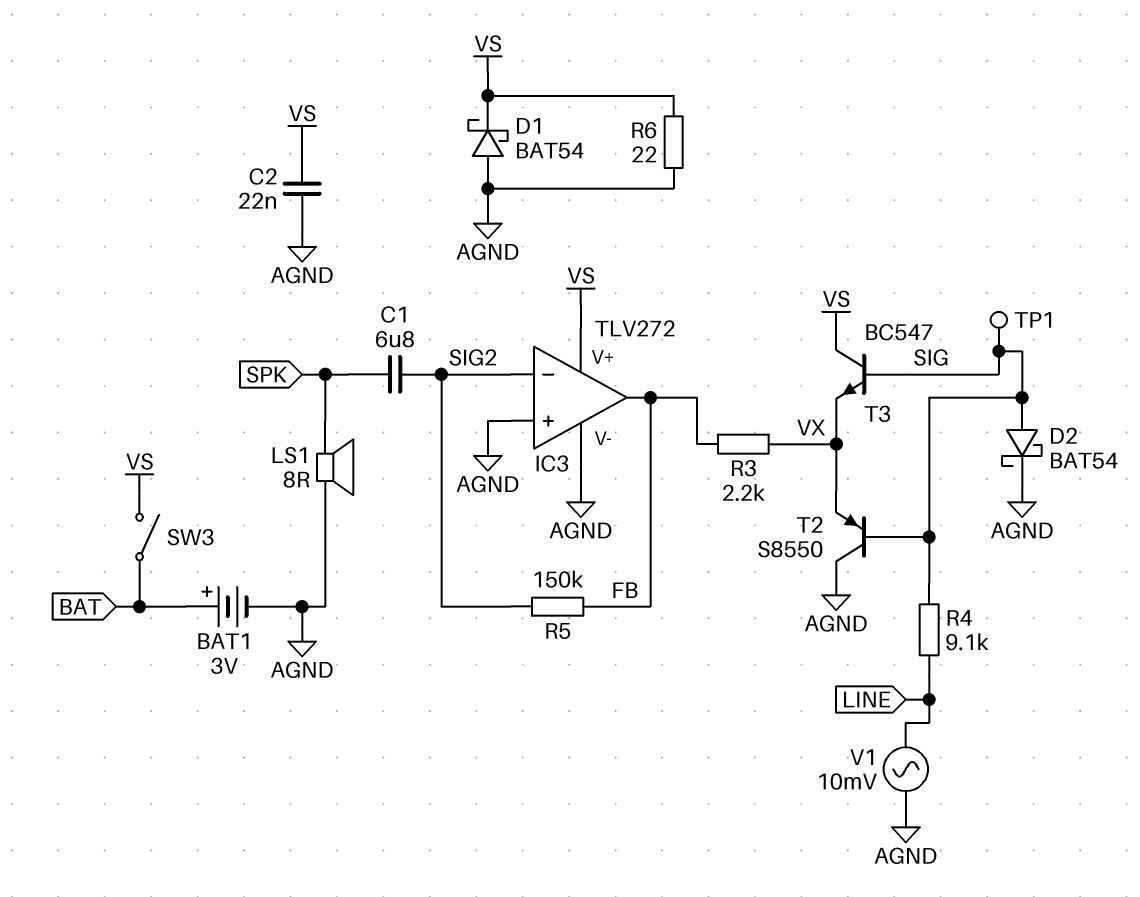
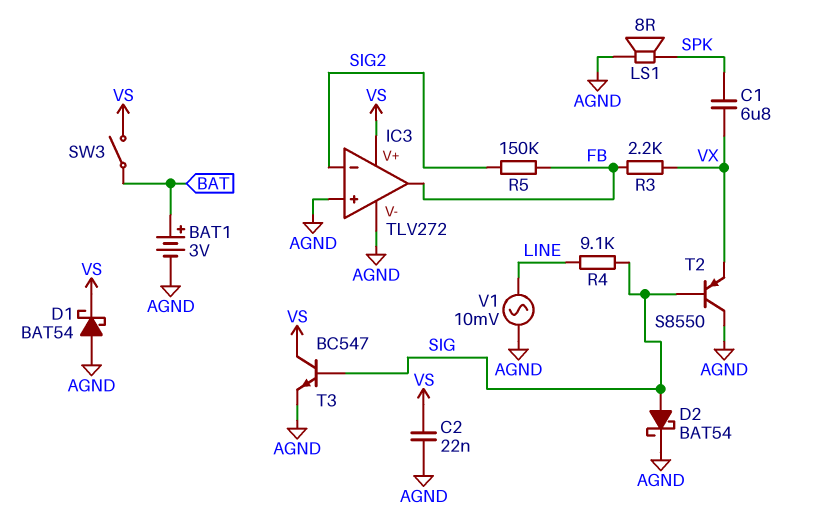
C1: 6.8uF (SIG2, SPK) -> 6.8uF (SPK, VX)
R6: 22 (AGND, VS) -> none
T3: NPN BC547 (B SIG, C VS, E VX) -> NPN BC547 (B SIG, C VS, E AGND)
TP1: test point (SIG) -> none

